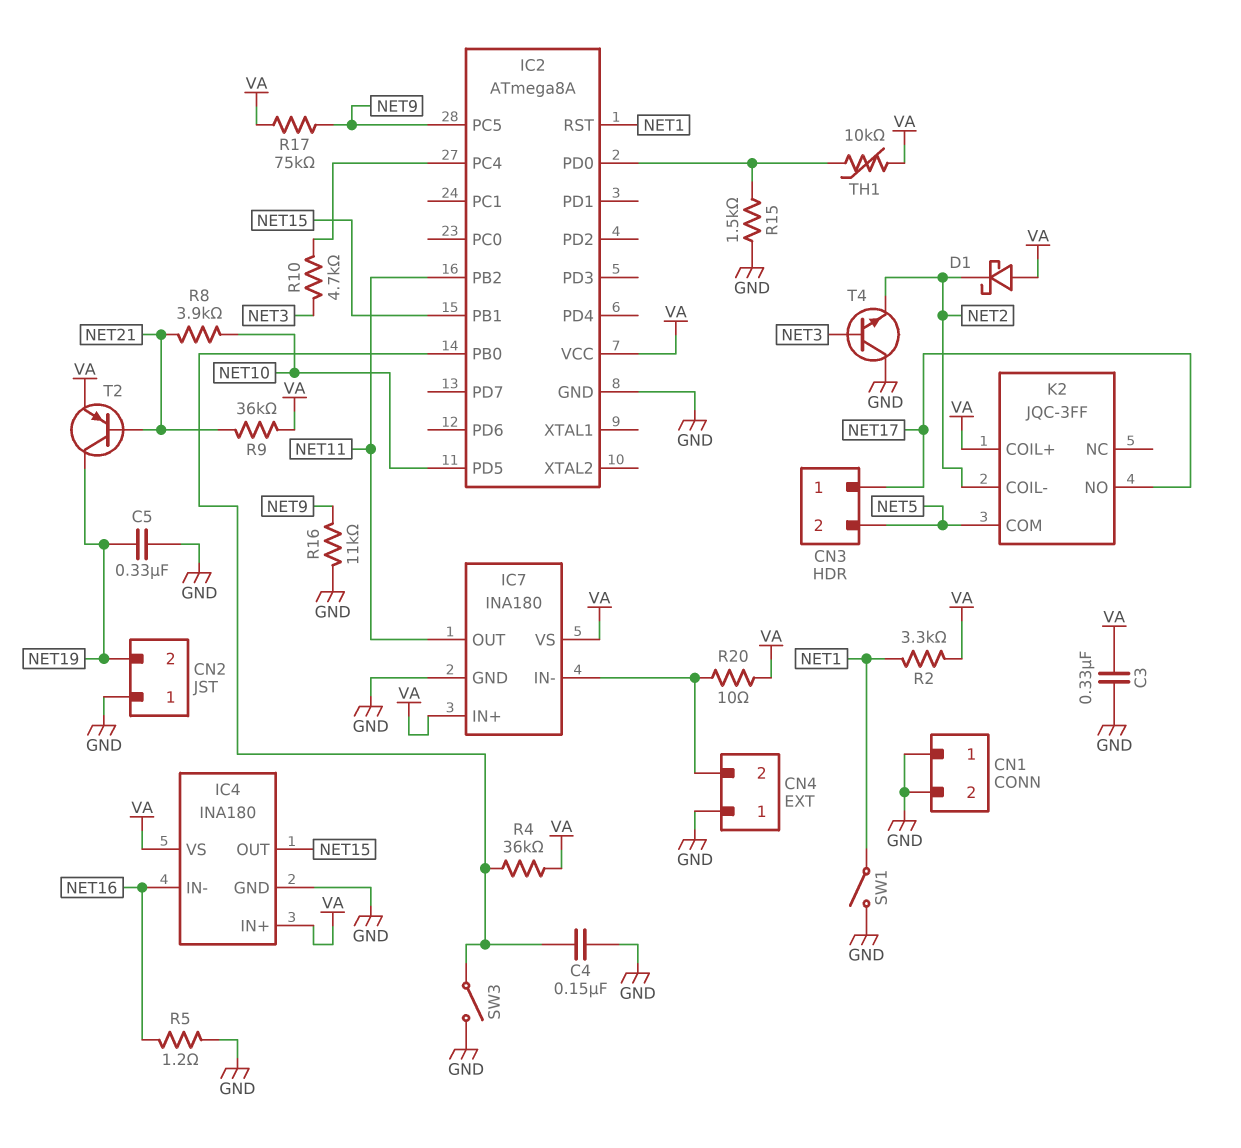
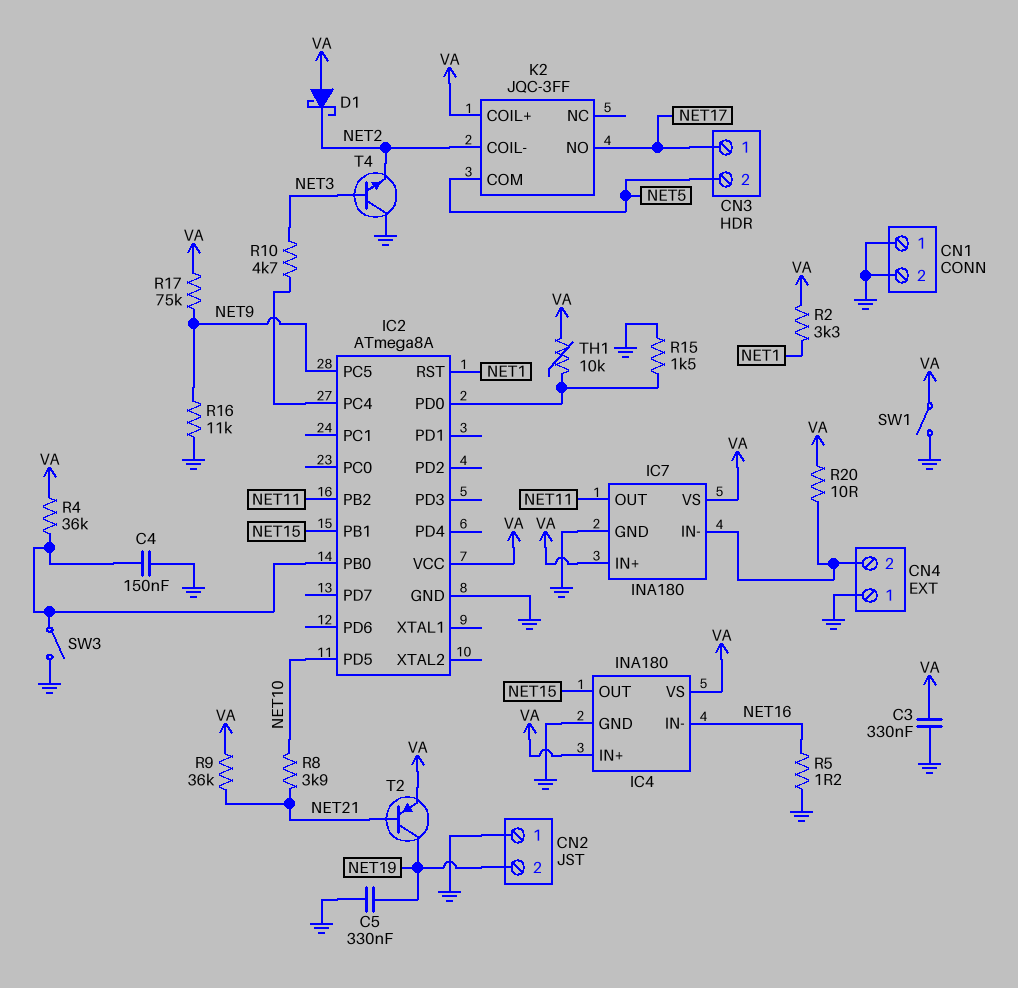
SW1: switch (GND, NET1) -> switch (GND, VA)

